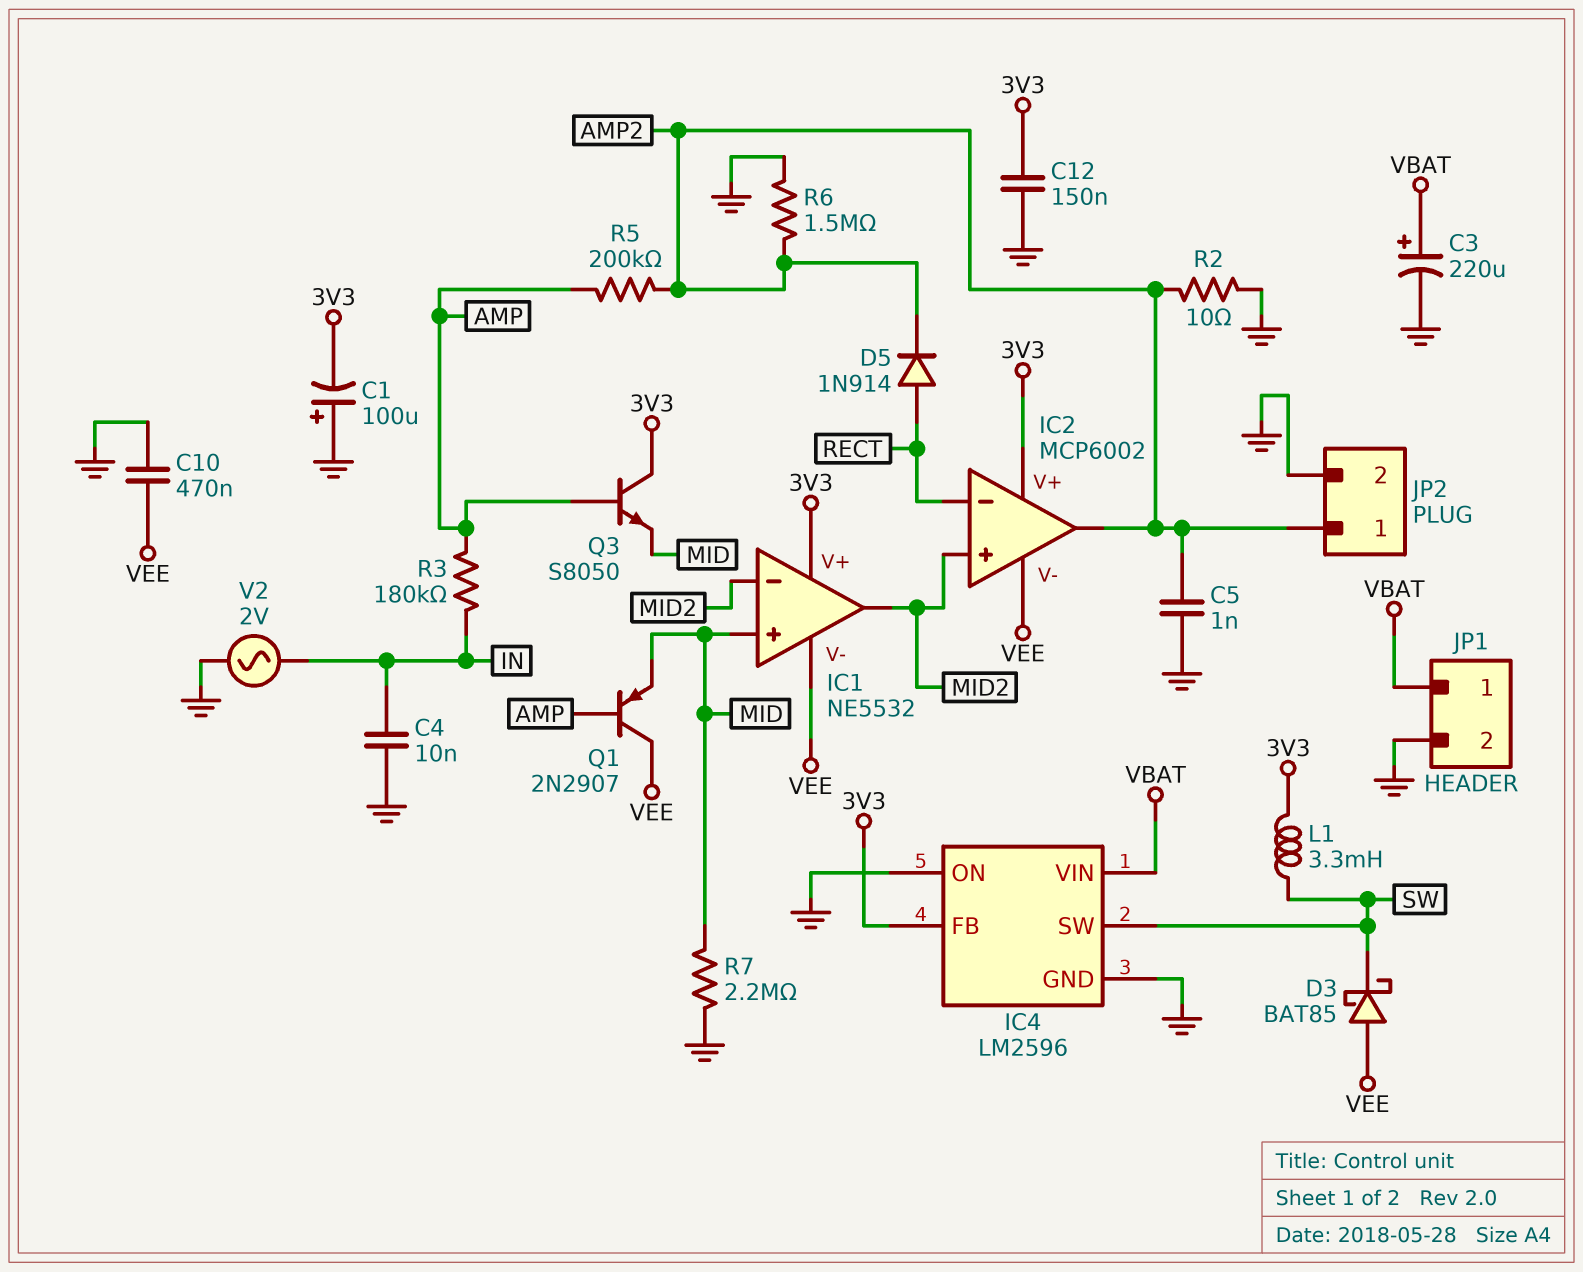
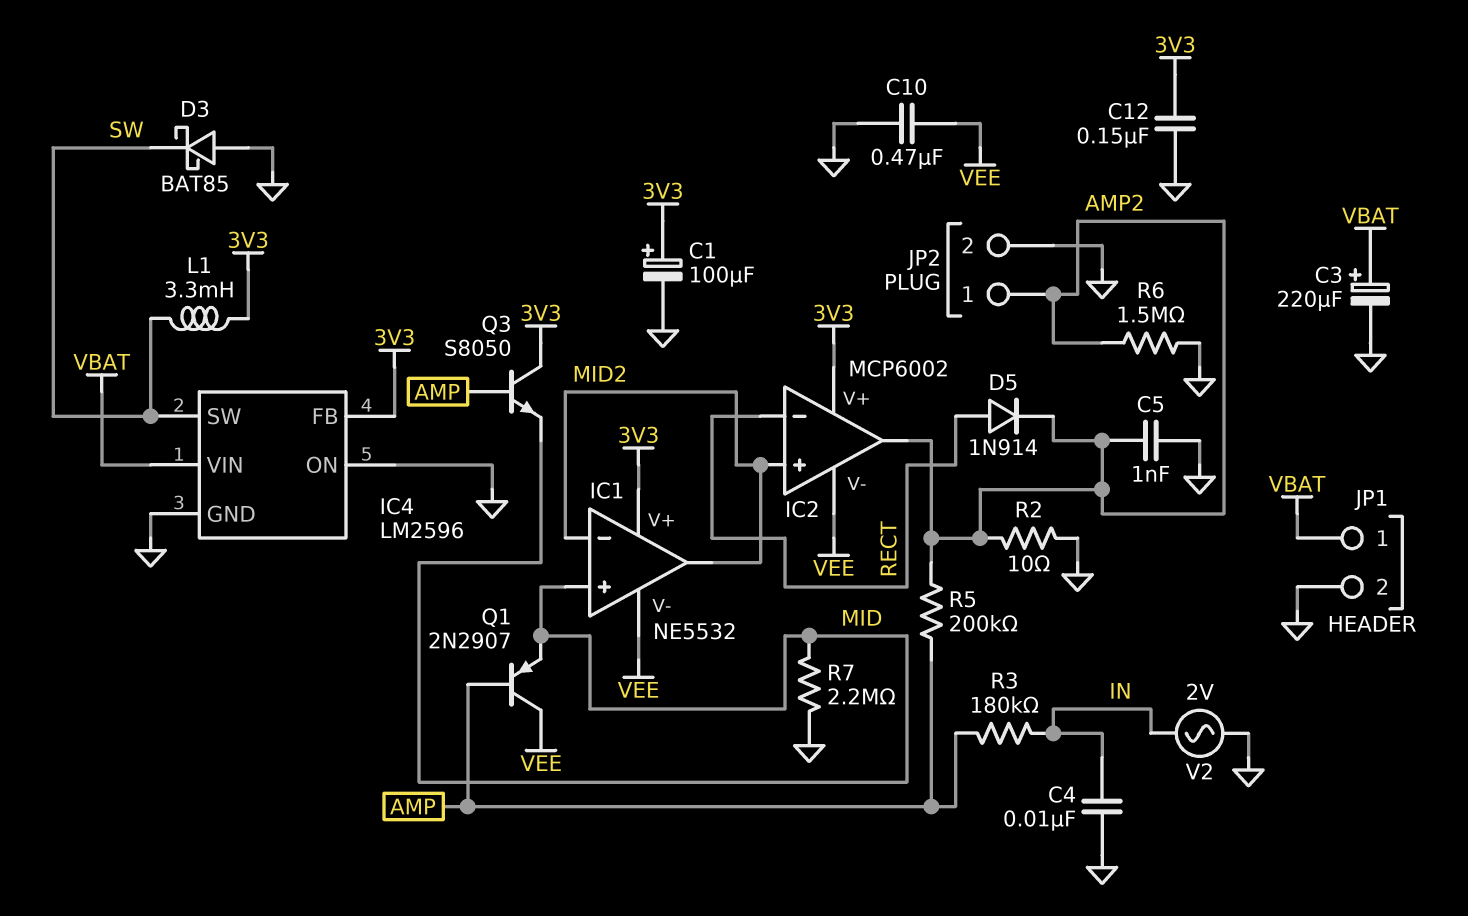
C1: 100uF (plus GND, minus 3V3) -> 100uF (plus 3V3, minus GND)
D3: schottky BAT85 (A VEE, K SW) -> schottky BAT85 (A GND, K SW)

